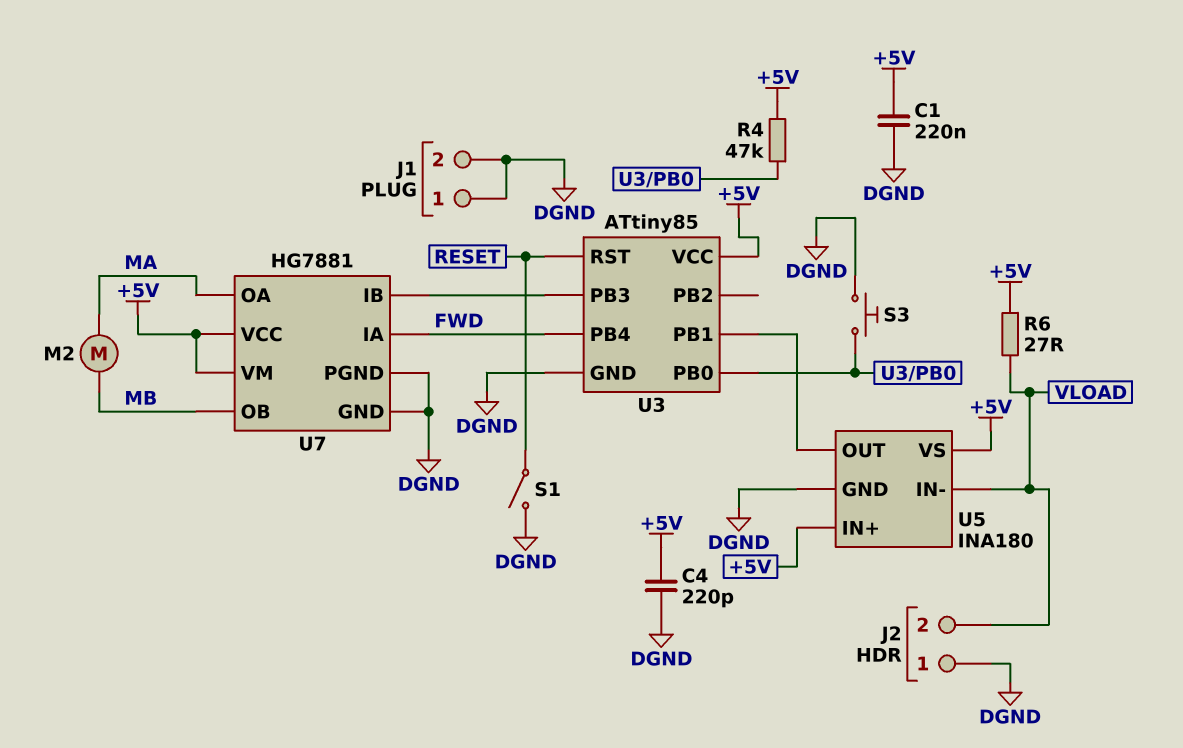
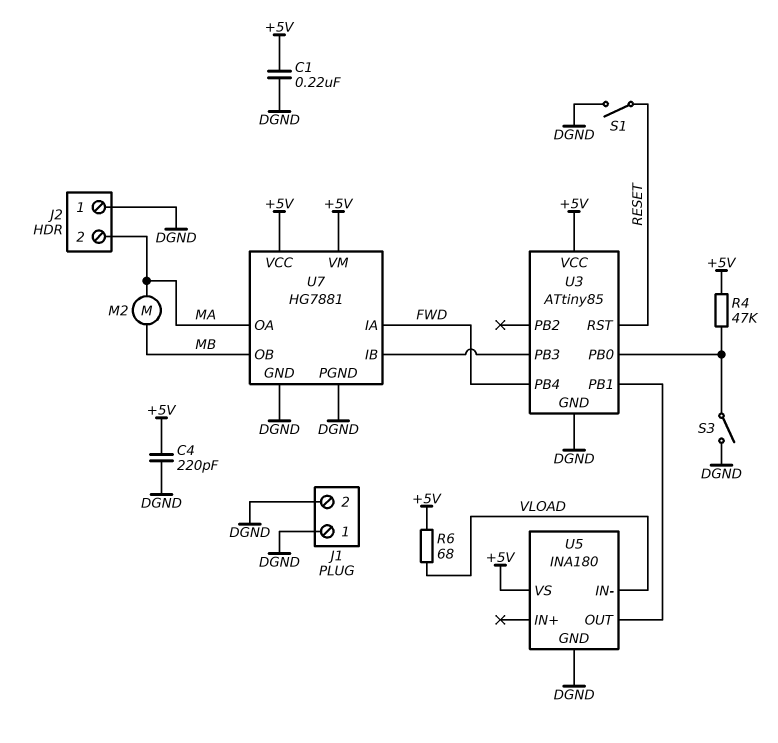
J2 pin 2: VLOAD -> MA
R6: 27 (+5V, VLOAD) -> 68 (+5V, VLOAD)
S3: button (DGND, U3/PB0) -> switch (DGND, U3/PB0)
U5 pin IN+: +5V -> none

